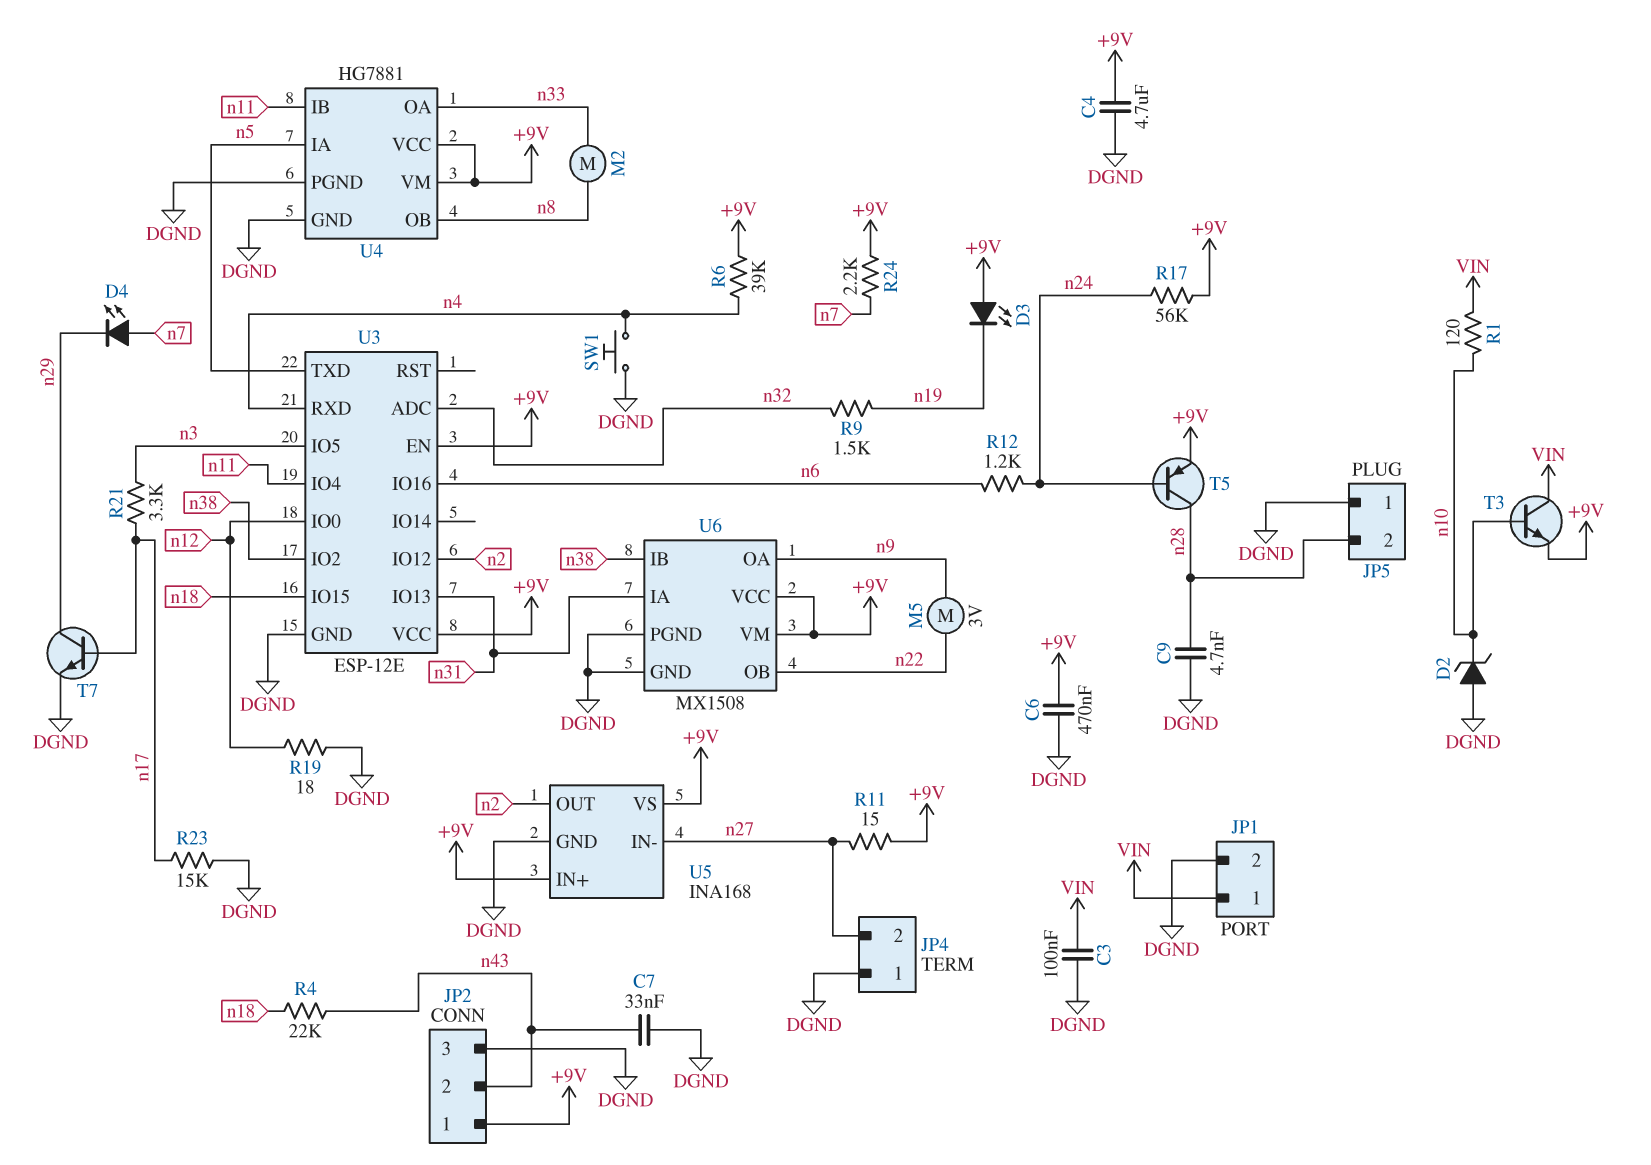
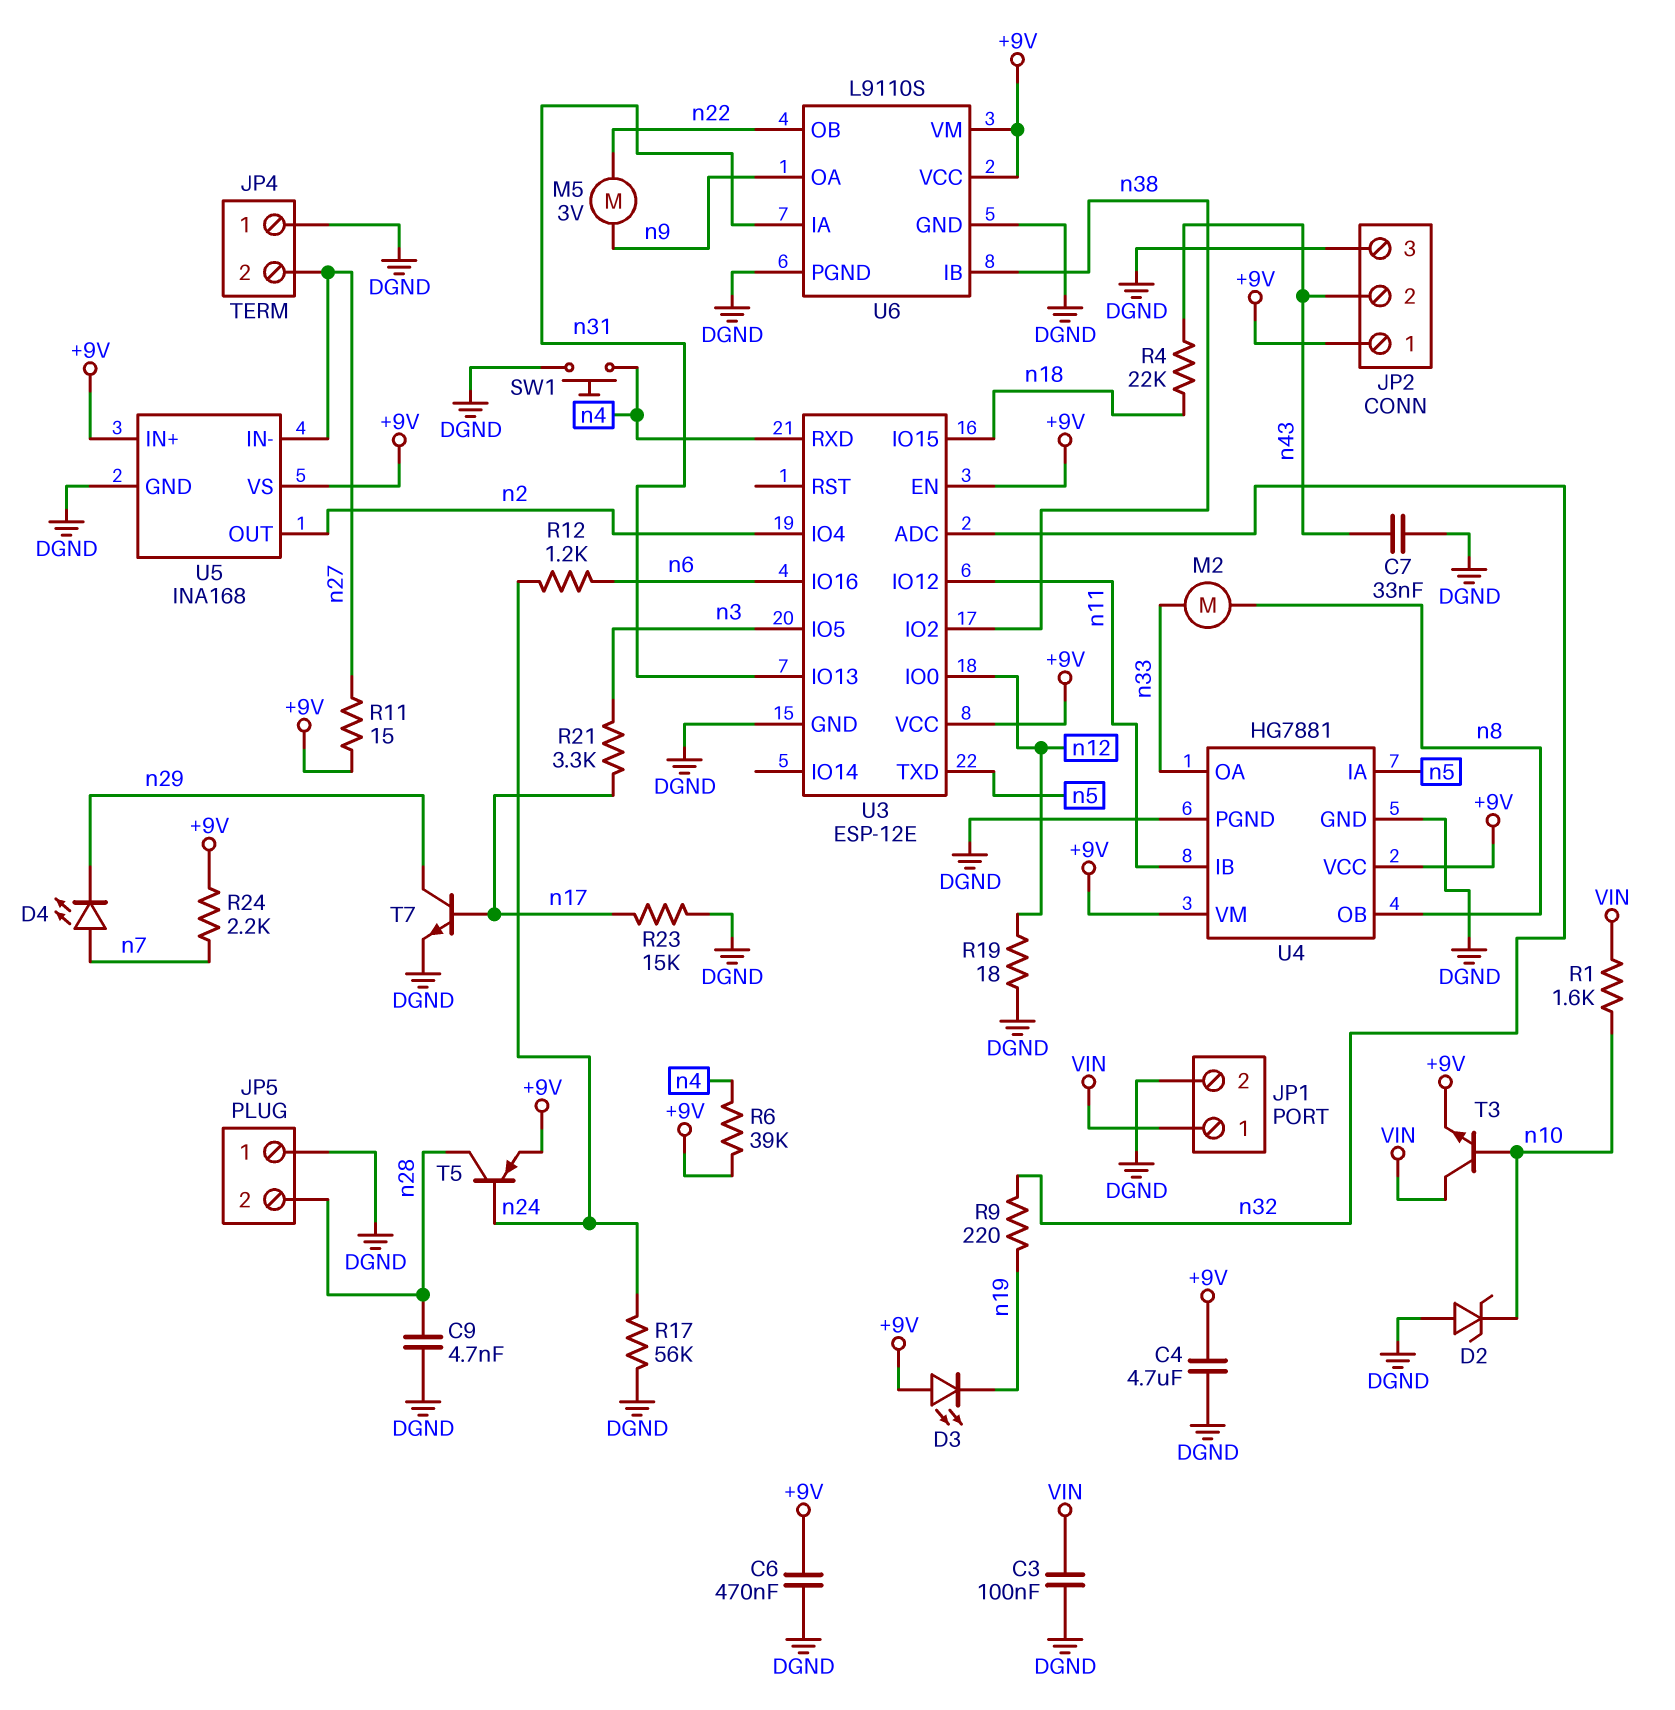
R1: 120 (VIN, n10) -> 1.6k (VIN, n10)
R9: 1.5k (n19, n32) -> 220 (n19, n32)
R17: 56k (+9V, n24) -> 56k (DGND, n24)
U3 pin IO4: n11 -> n2
U3 pin IO12: n2 -> n11
U6: MX1508 -> L9110S

